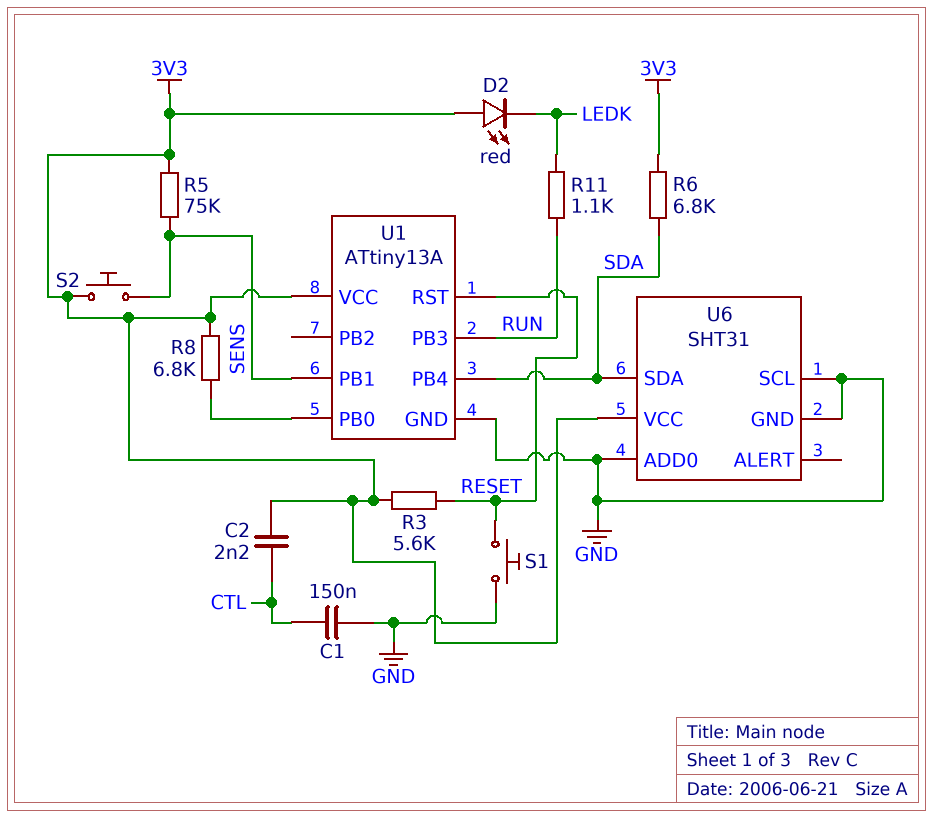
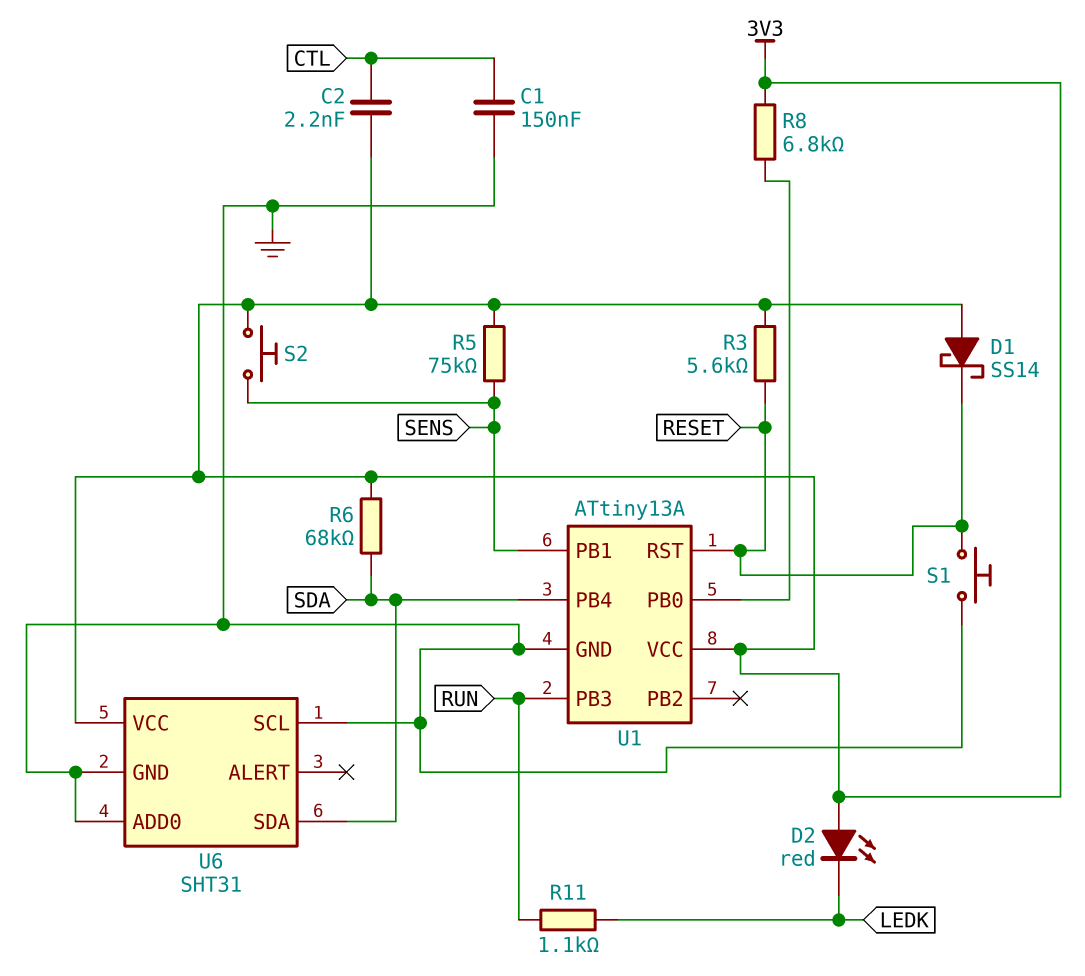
D1: none -> schottky SS14 (A 3V3, K RESET)
R6: 6.8k (3V3, SDA) -> 68k (3V3, SDA)

